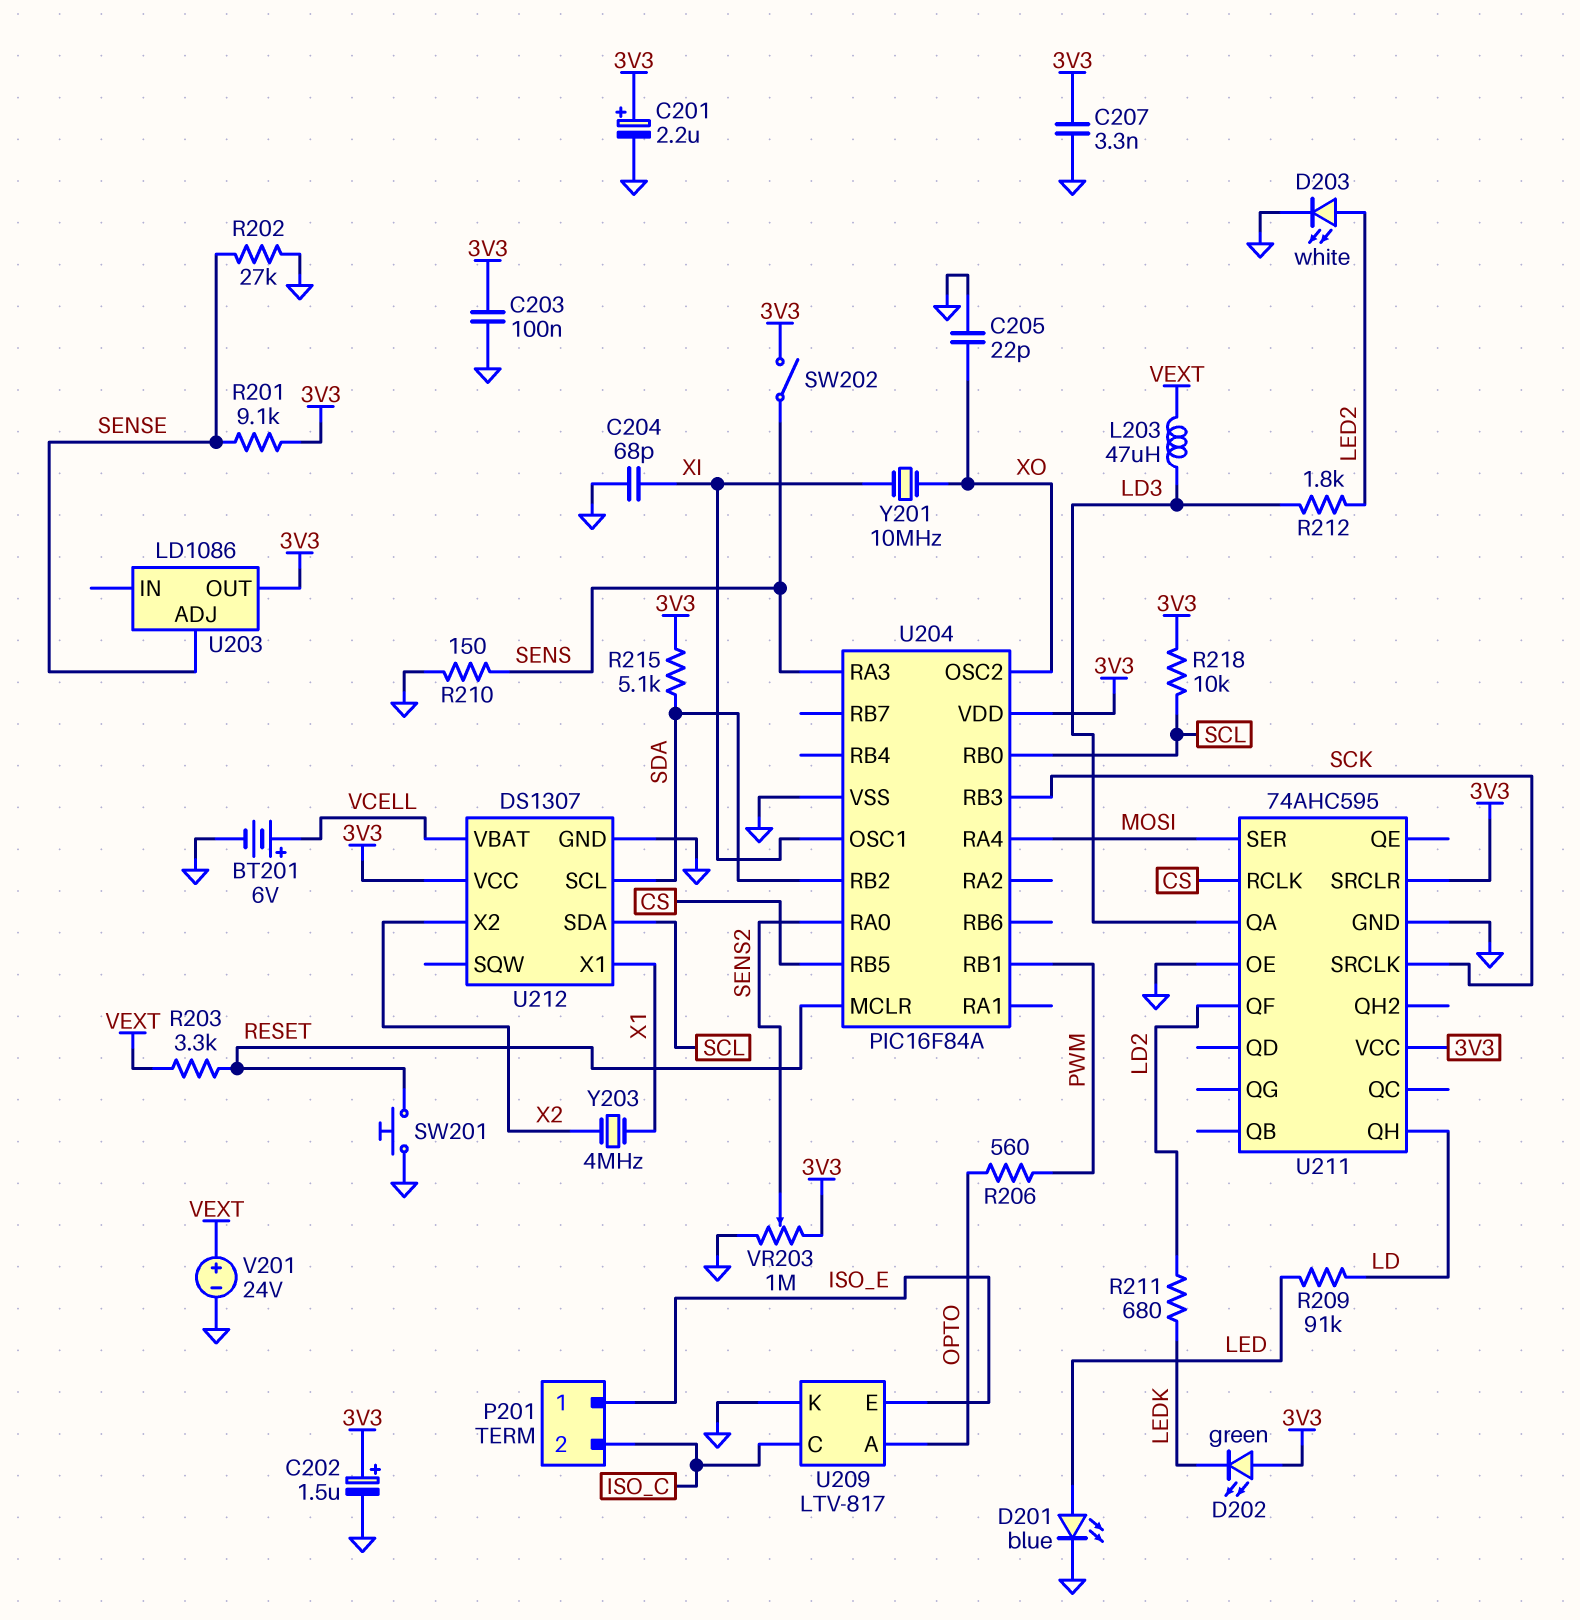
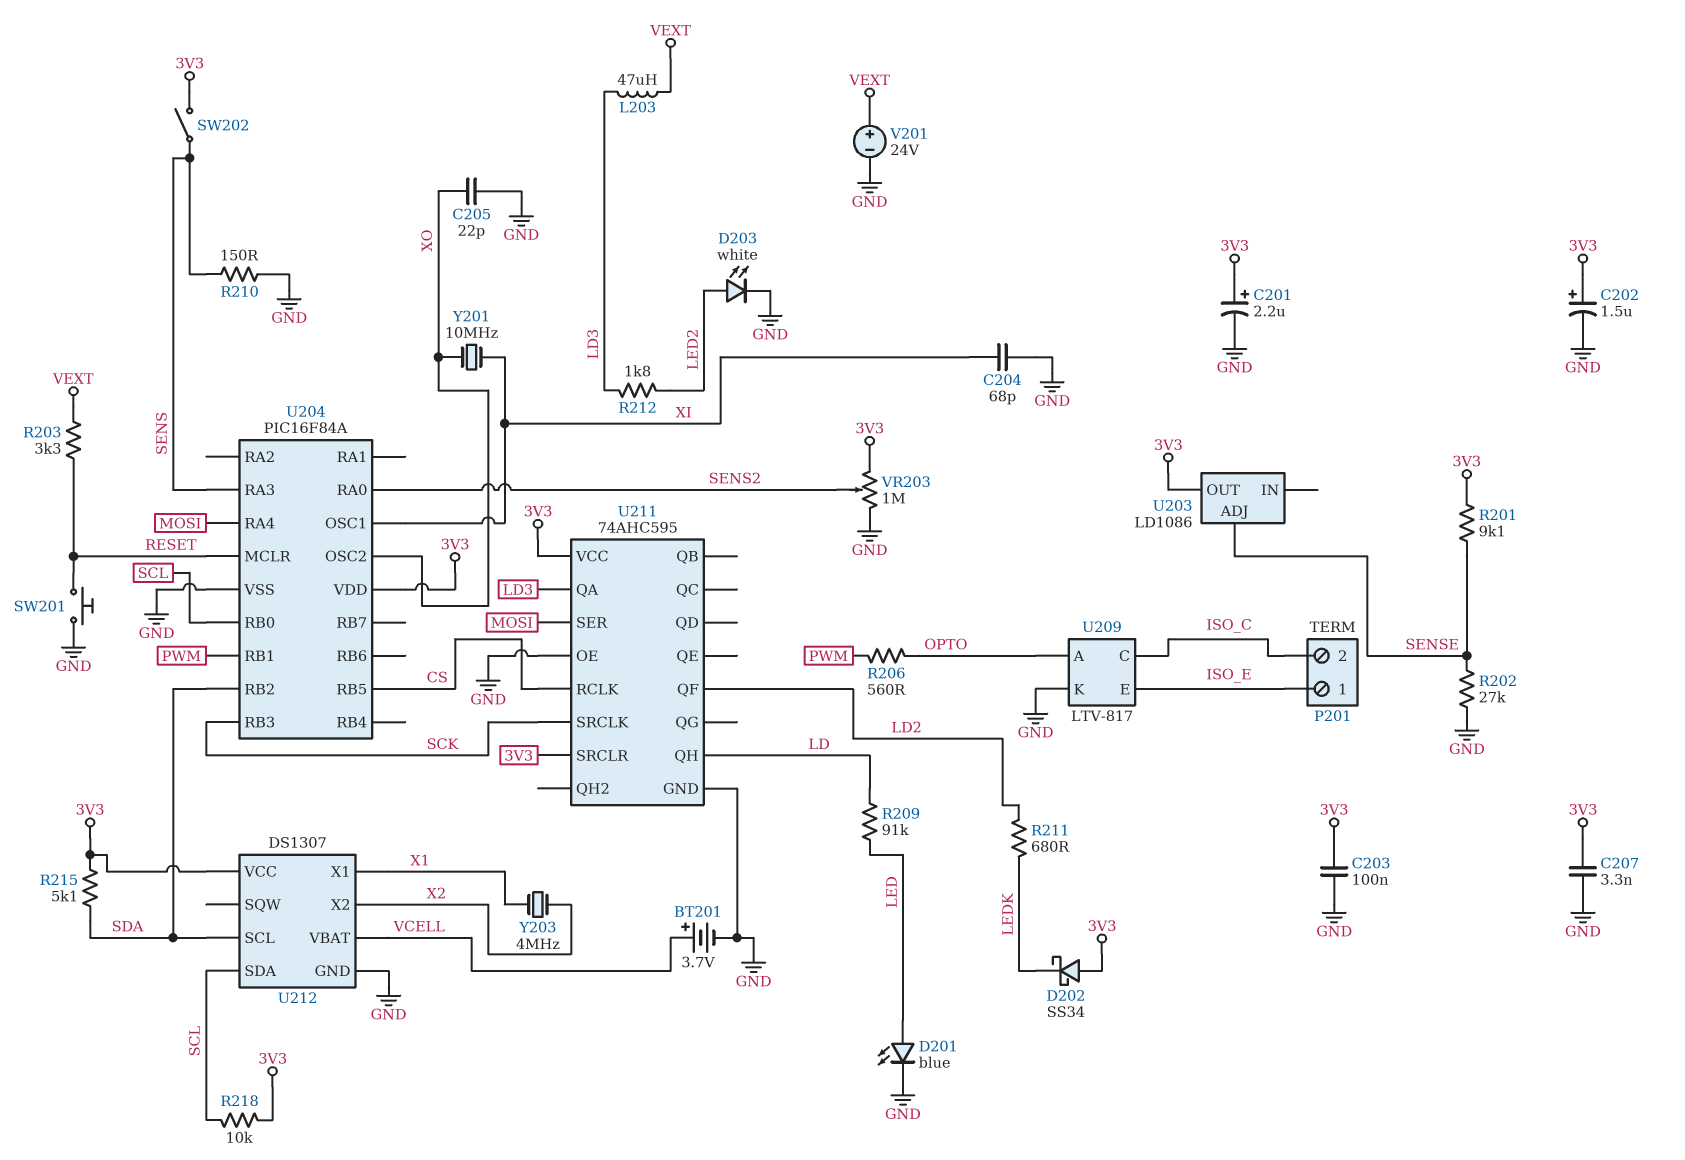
BT201: 6V (plus VCELL, minus GND) -> 3.7V (plus VCELL, minus GND)
D202: LED green (A 3V3, K LEDK) -> schottky SS34 (A 3V3, K LEDK)

